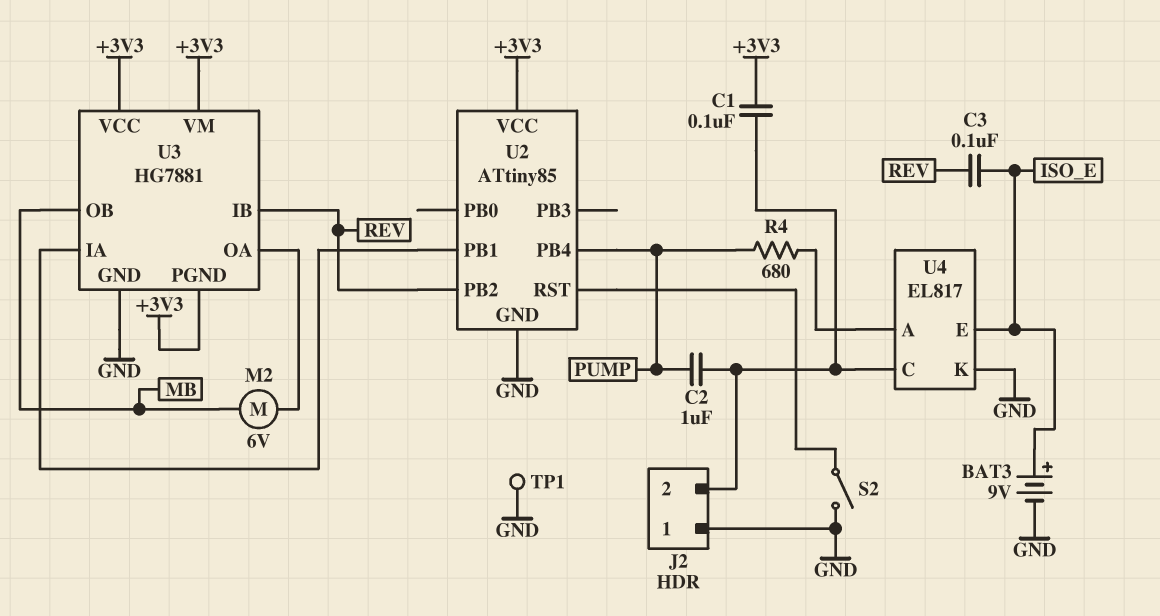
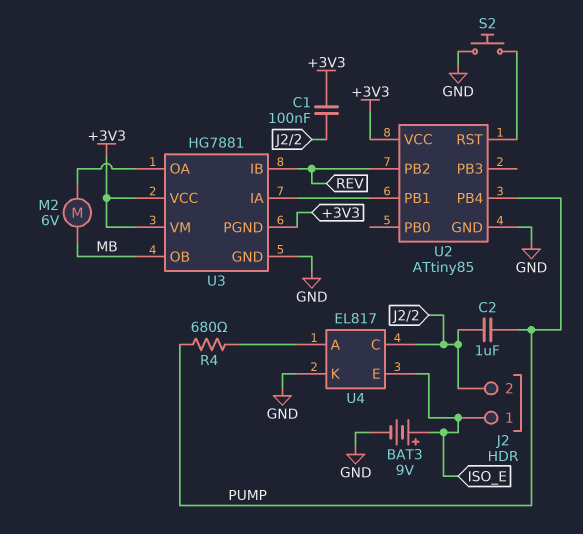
C3: 100nF (ISO_E, REV) -> none
J2 pin 1: GND -> ISO_E
S2: switch (GND, U2/RST) -> button (GND, U2/RST)
TP1: test point (GND) -> none

